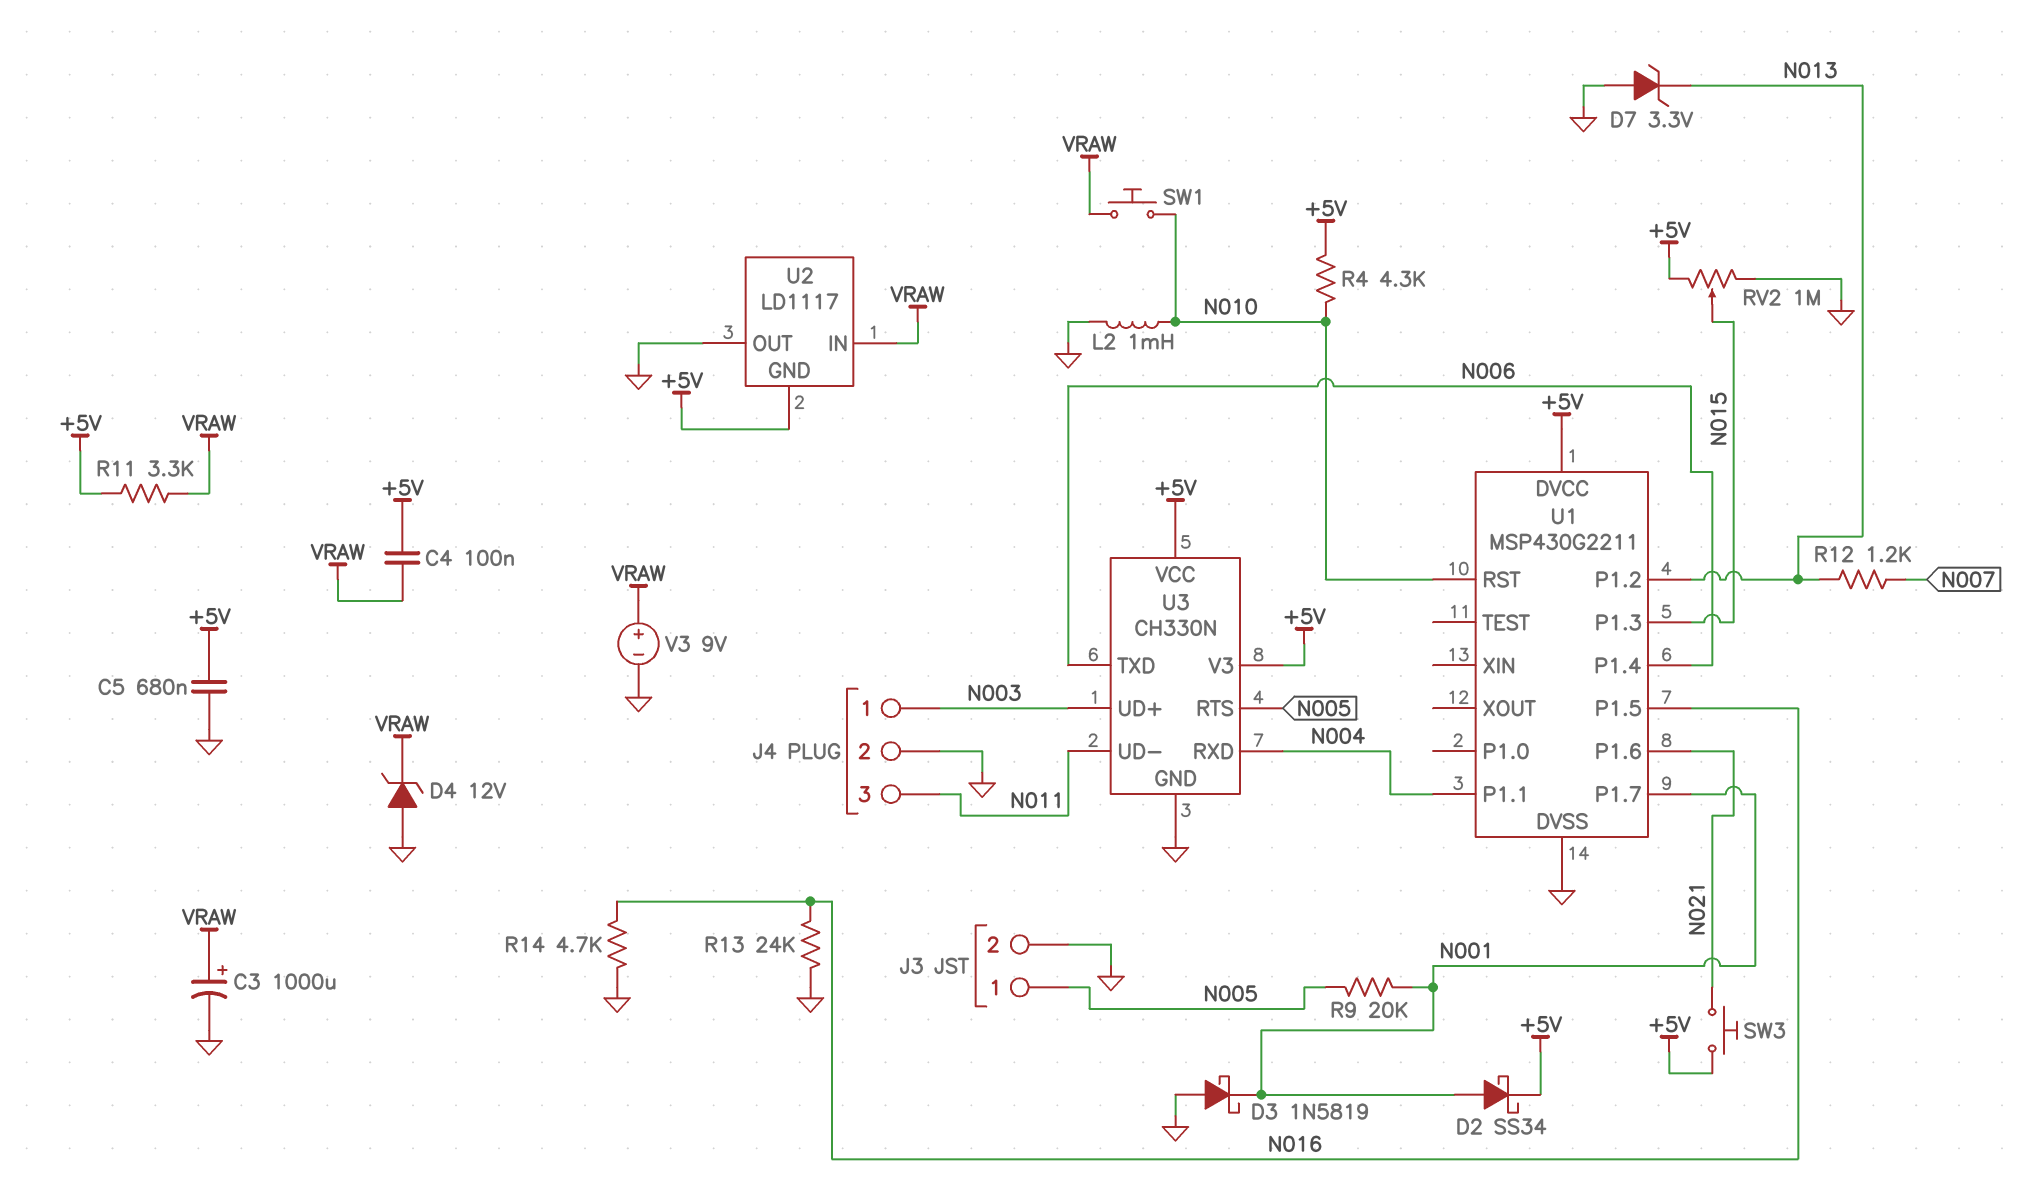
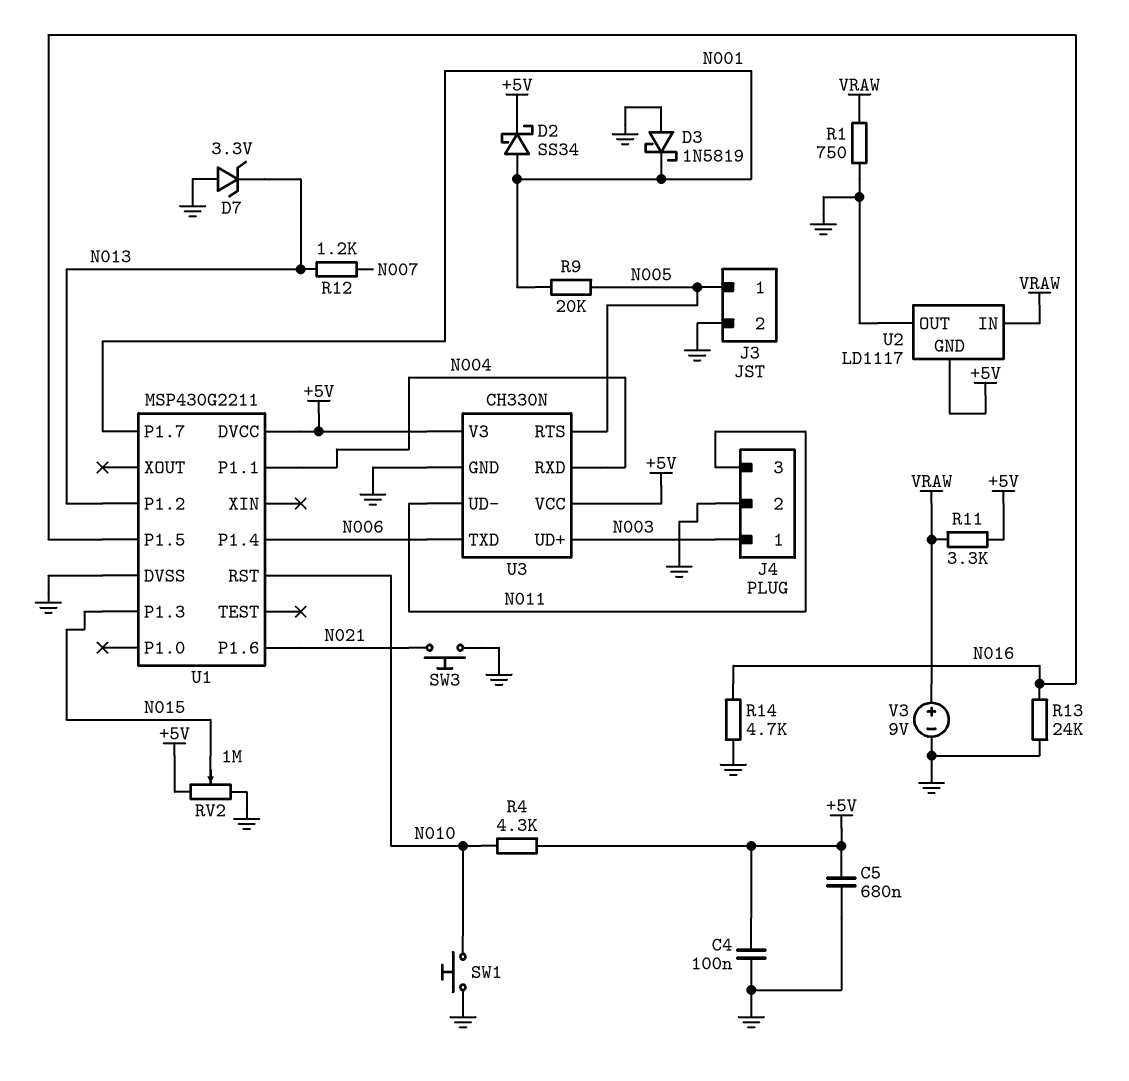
C3: 1000uF (plus VRAW, minus GND) -> none
C4: 100nF (+5V, VRAW) -> 100nF (+5V, GND)
D4: zener 12V (A GND, K VRAW) -> none
L2: 1mH (GND, N010) -> none
R1: none -> 750 (GND, VRAW)
SW1: button (N010, VRAW) -> button (GND, N010)
SW3: button (+5V, N021) -> button (GND, N021)

